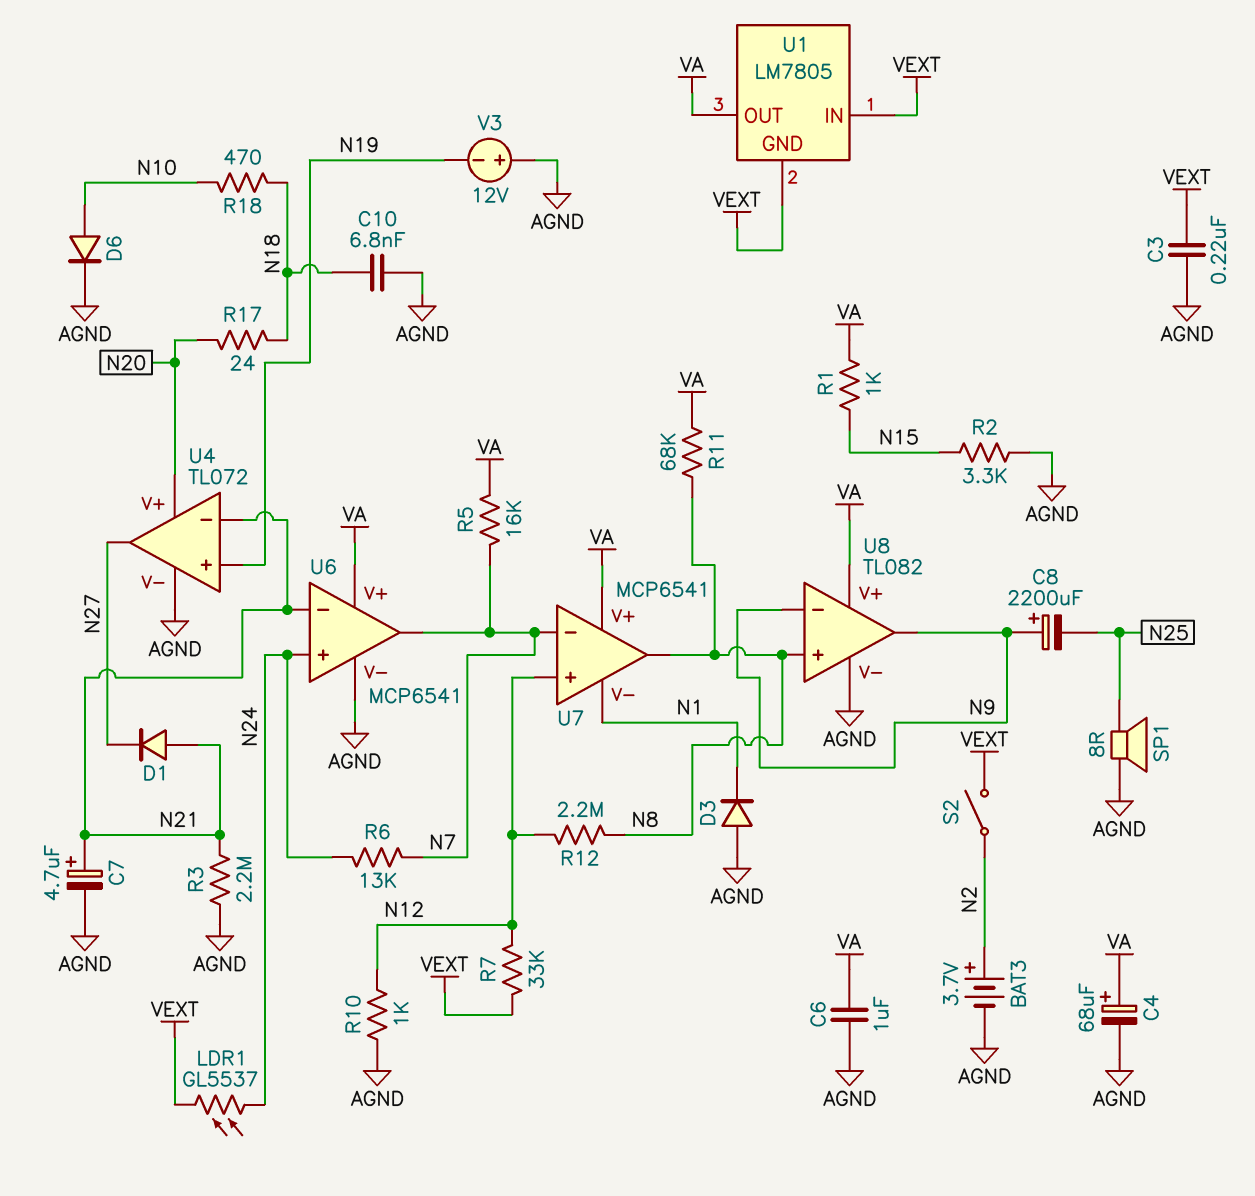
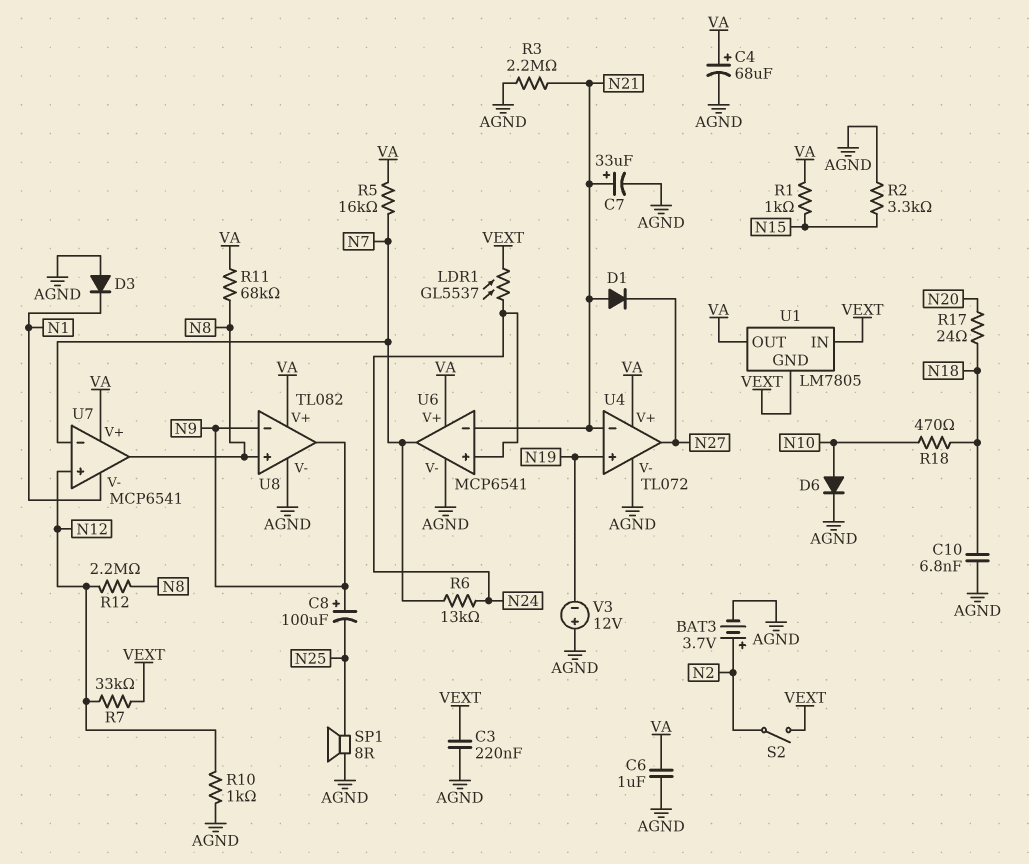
C7: 4.7uF (plus N21, minus AGND) -> 33uF (plus N21, minus AGND)
C8: 2200uF (plus N9, minus N25) -> 100uF (plus N9, minus N25)
U4 pin V+: N20 -> VA

